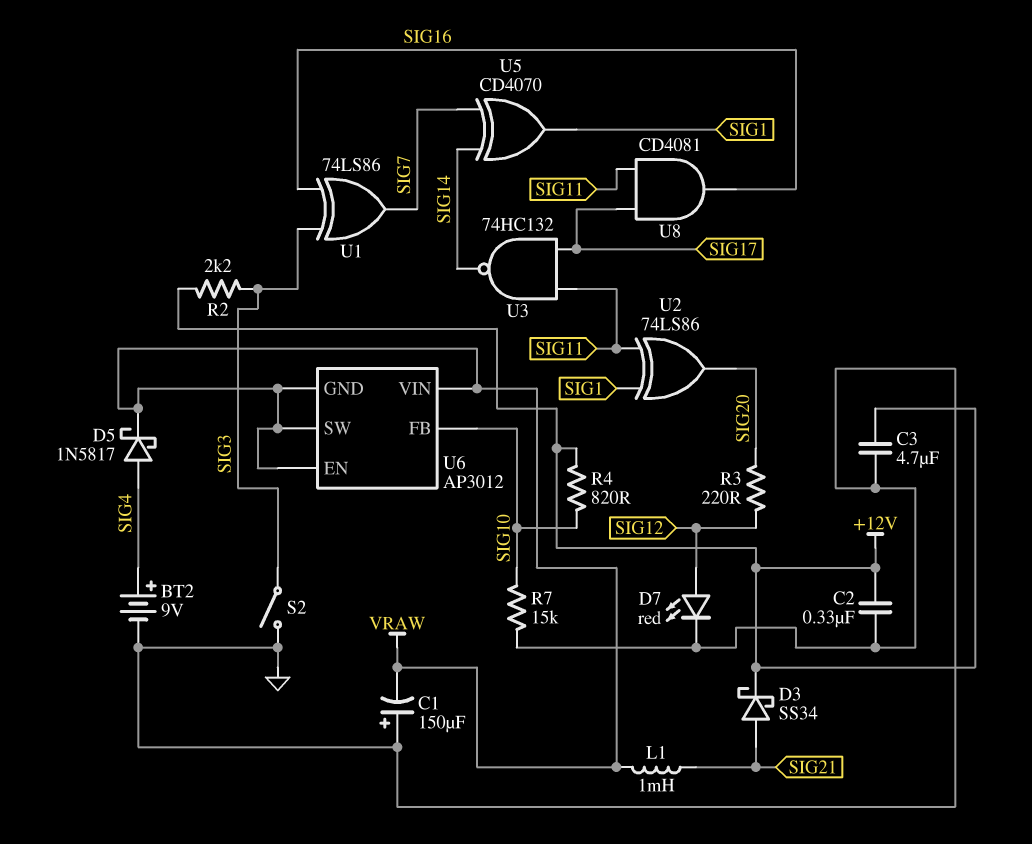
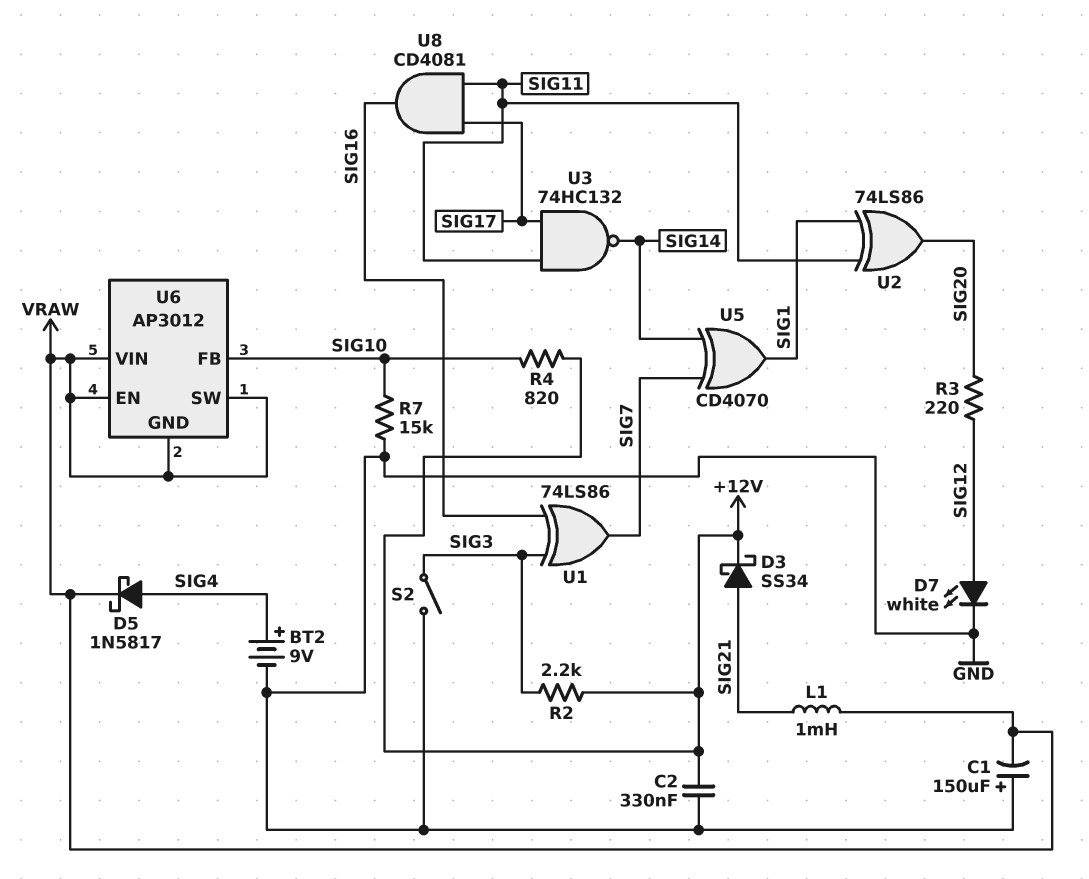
C3: 4.7uF (+12V, GND) -> none
D7: LED red (A SIG12, K GND) -> LED white (A SIG12, K GND)

